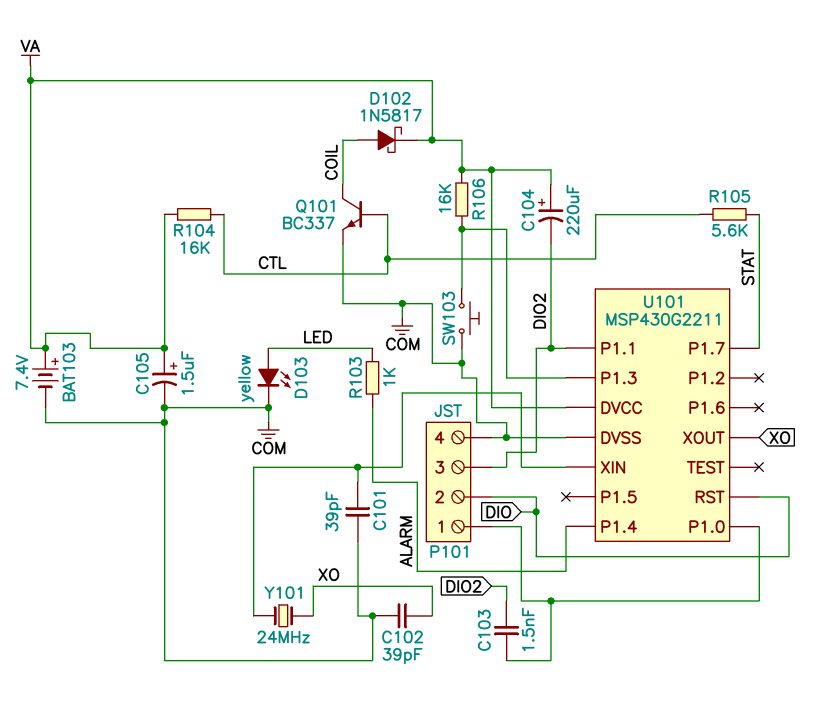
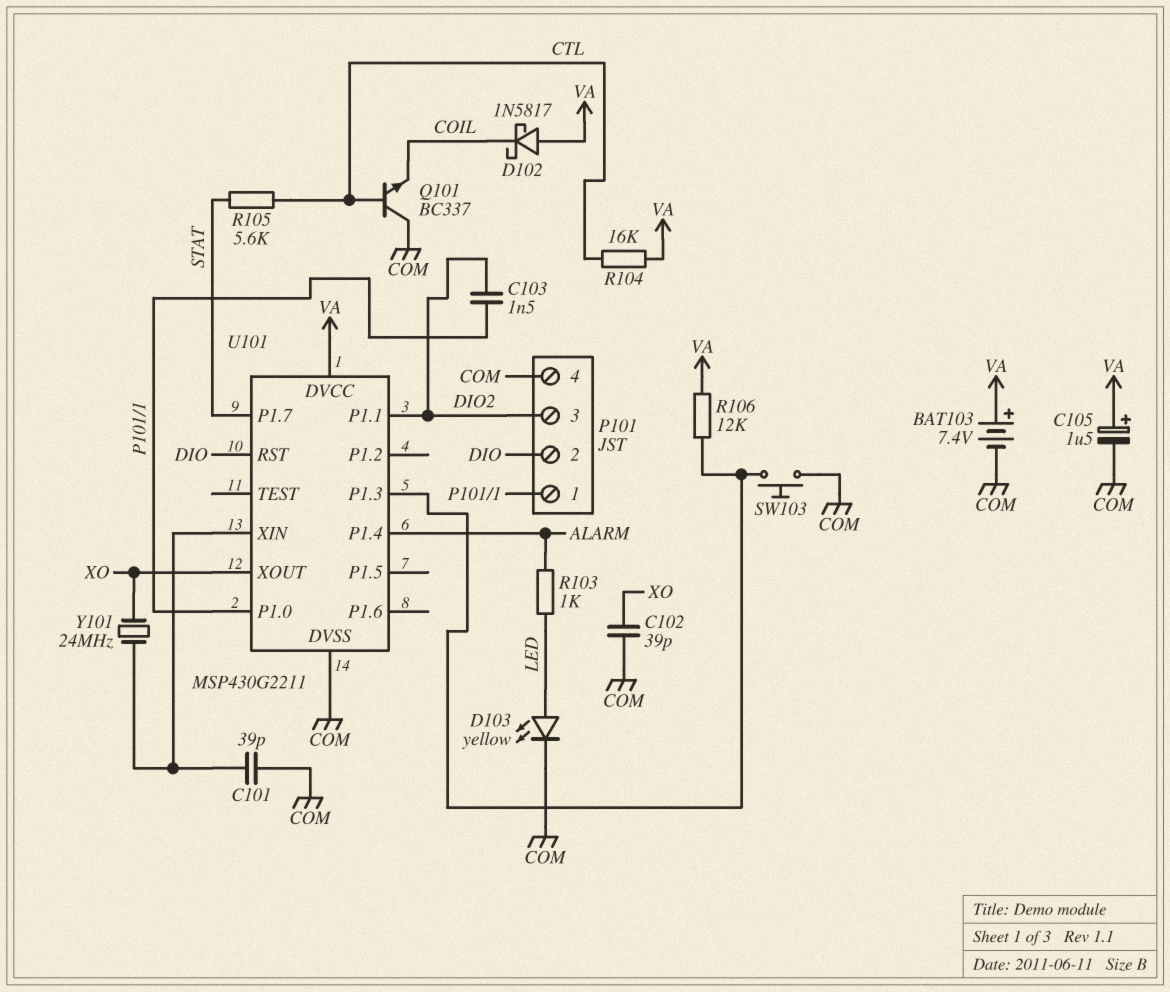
C104: 220uF (plus VA, minus DIO2) -> none
D102: schottky 1N5817 (A COIL, K VA) -> schottky 1N5817 (A VA, K COIL)
Q101: NPN BC337 (B CTL, C COIL, E COM) -> NPN BC337 (B CTL, C COM, E COIL)
R106: 16k (U101/P1.3, VA) -> 12k (U101/P1.3, VA)

